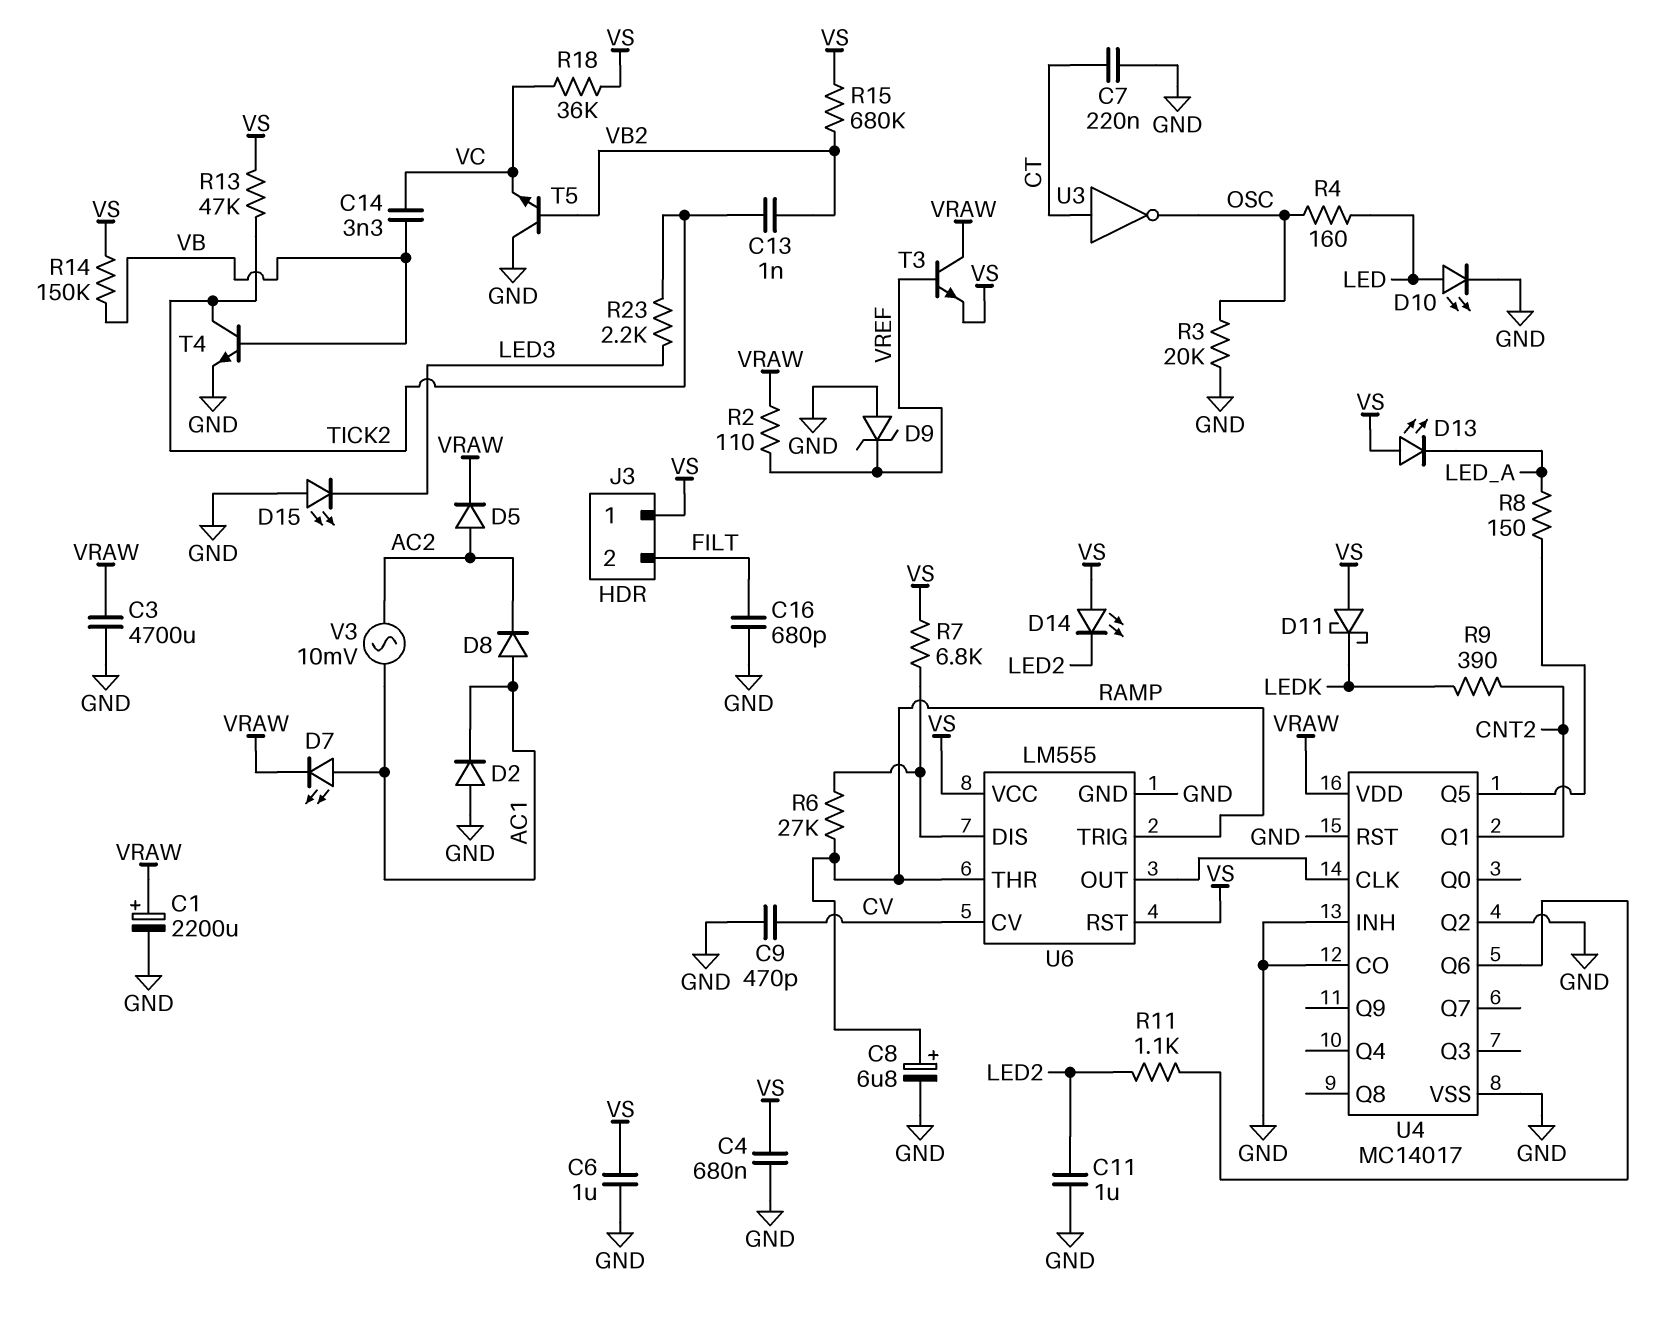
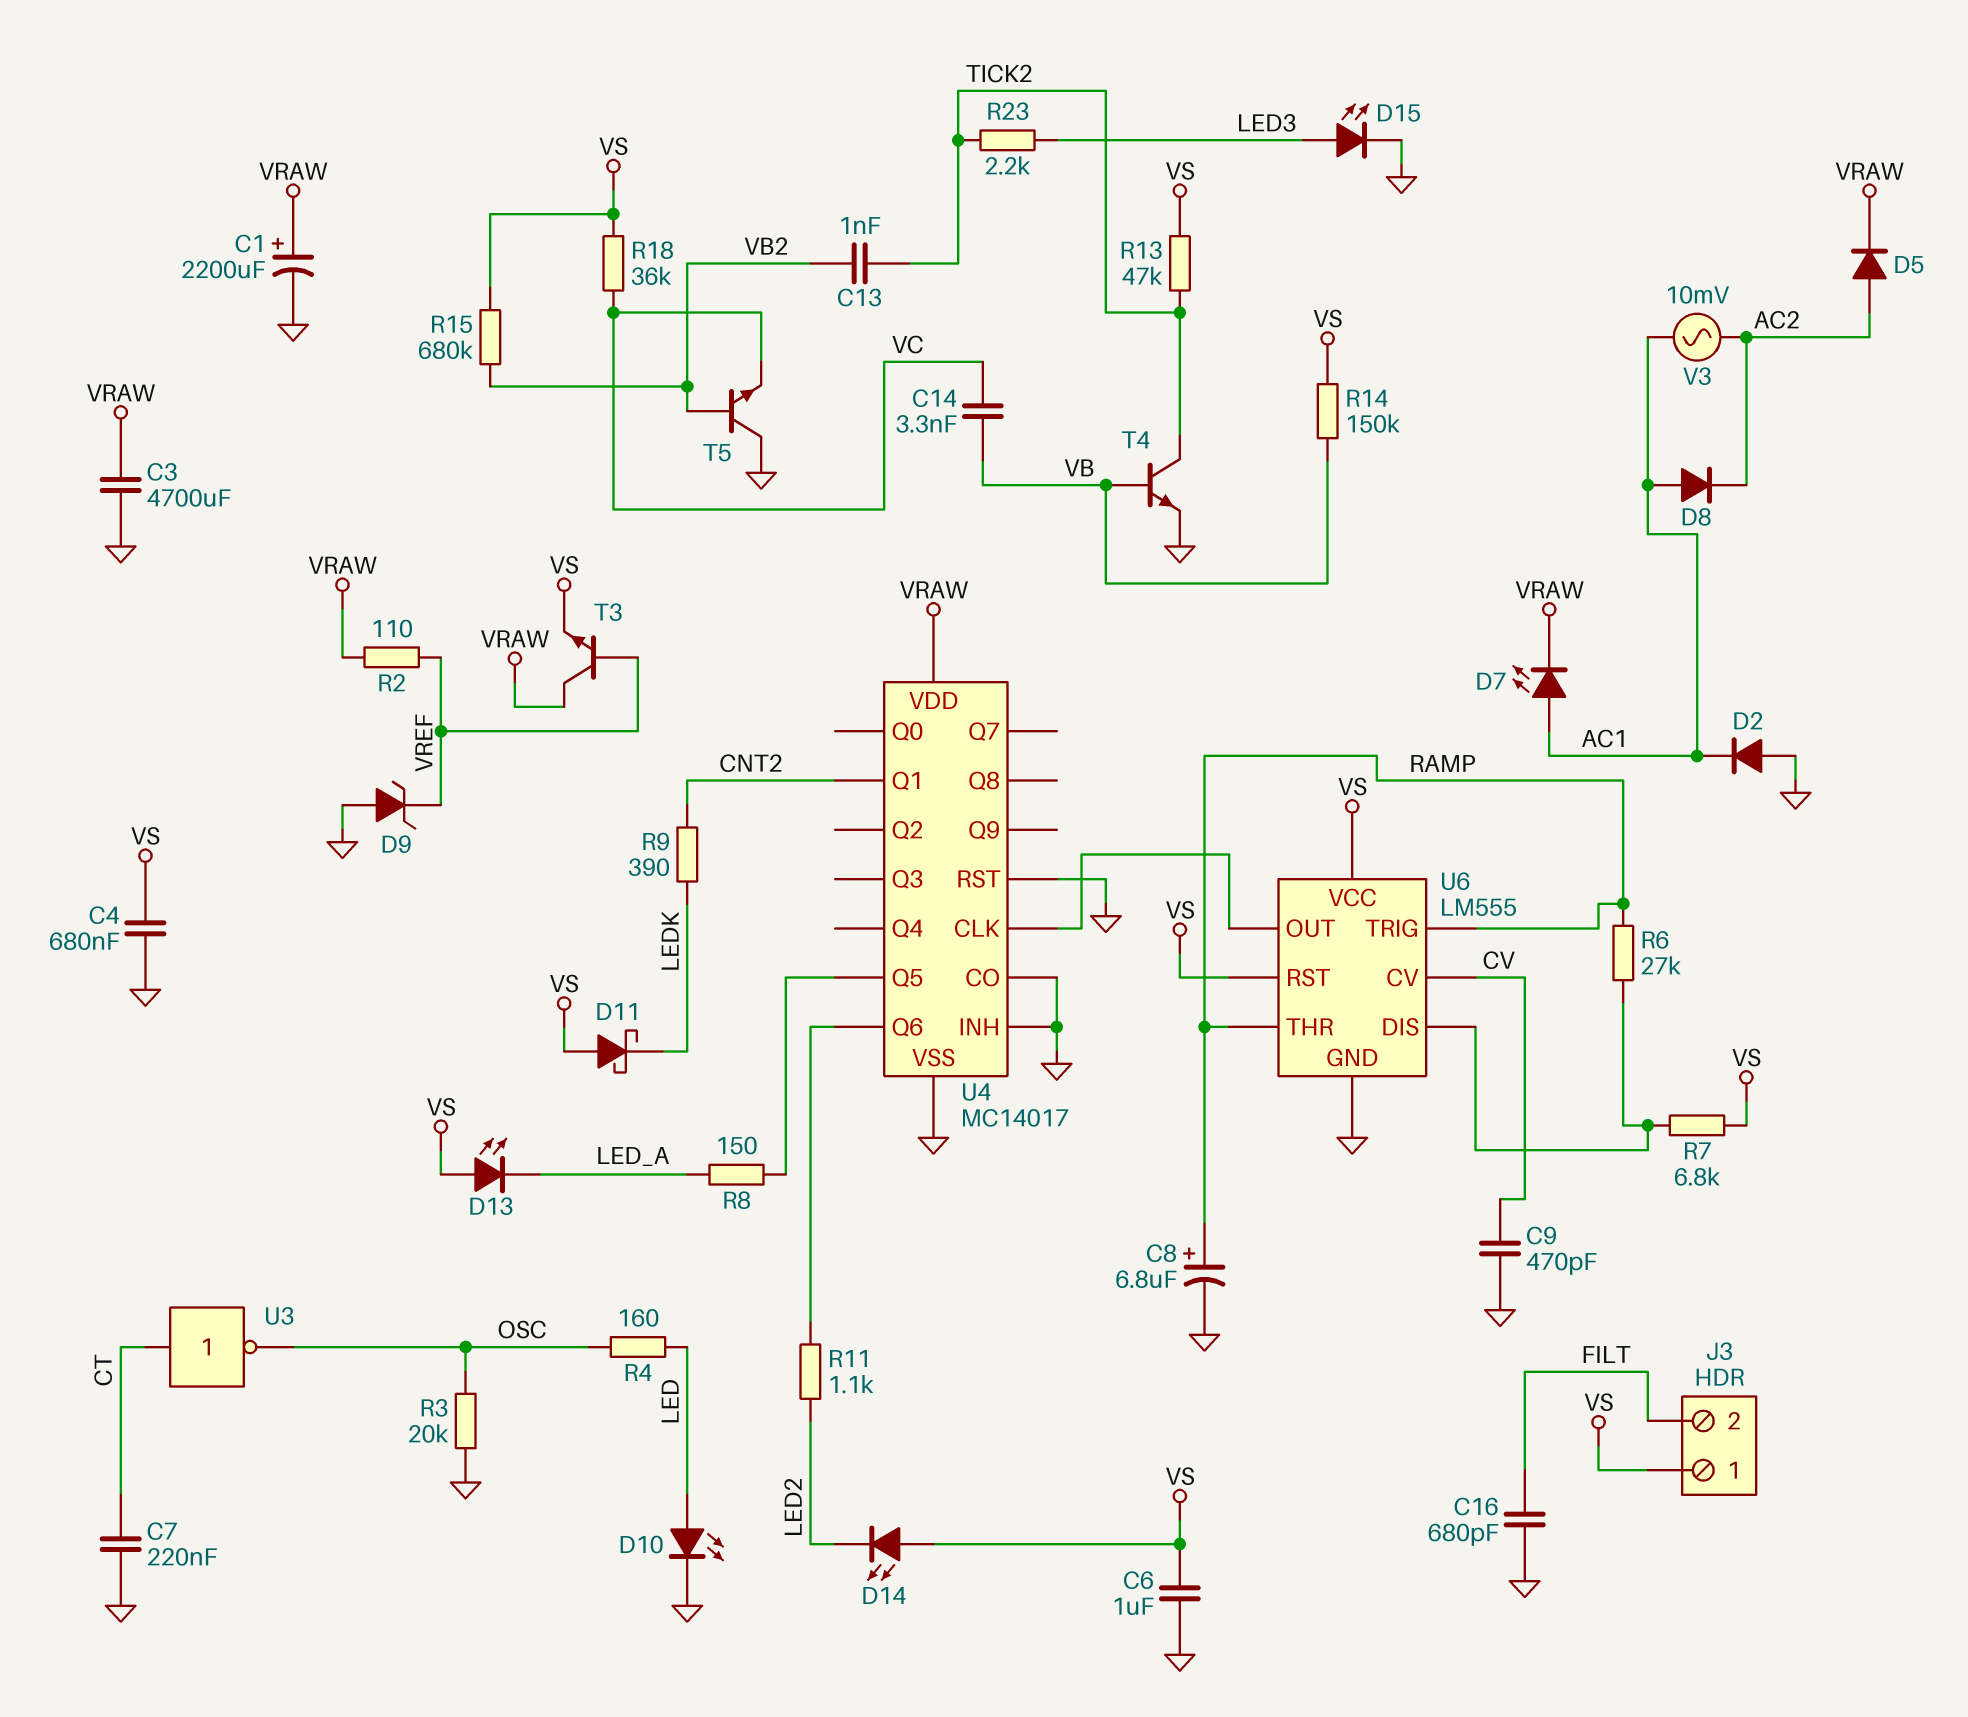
C11: 1uF (GND, LED2) -> none
D15: LED (A GND, K LED3) -> LED (A LED3, K GND)
U4 pin Q2: GND -> none

